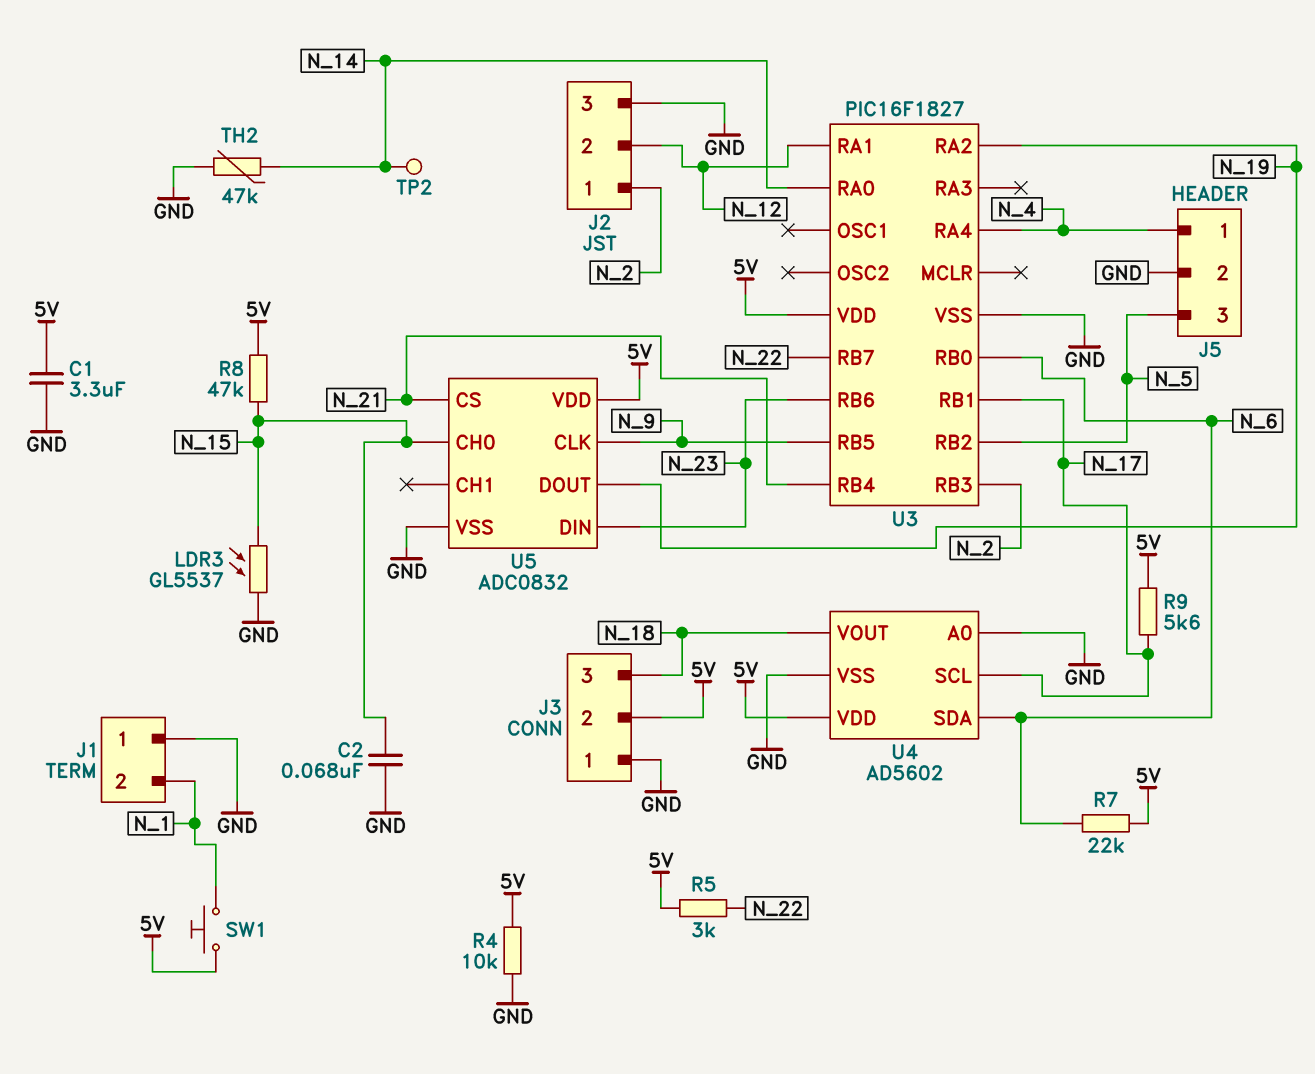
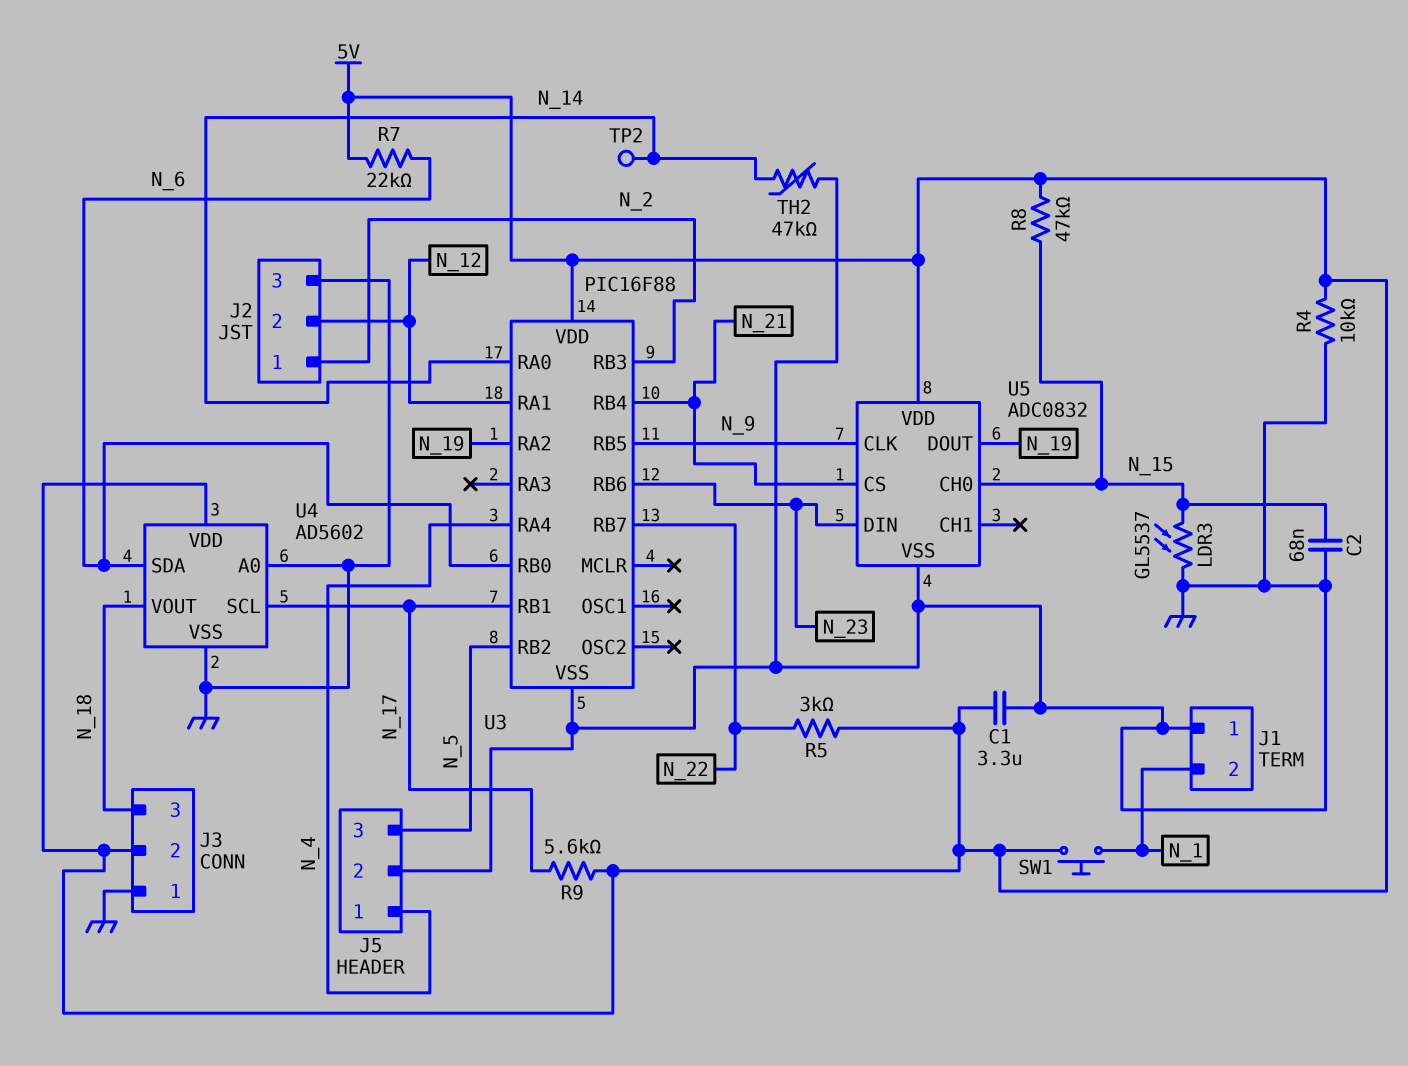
U3: PIC16F1827 -> PIC16F88

